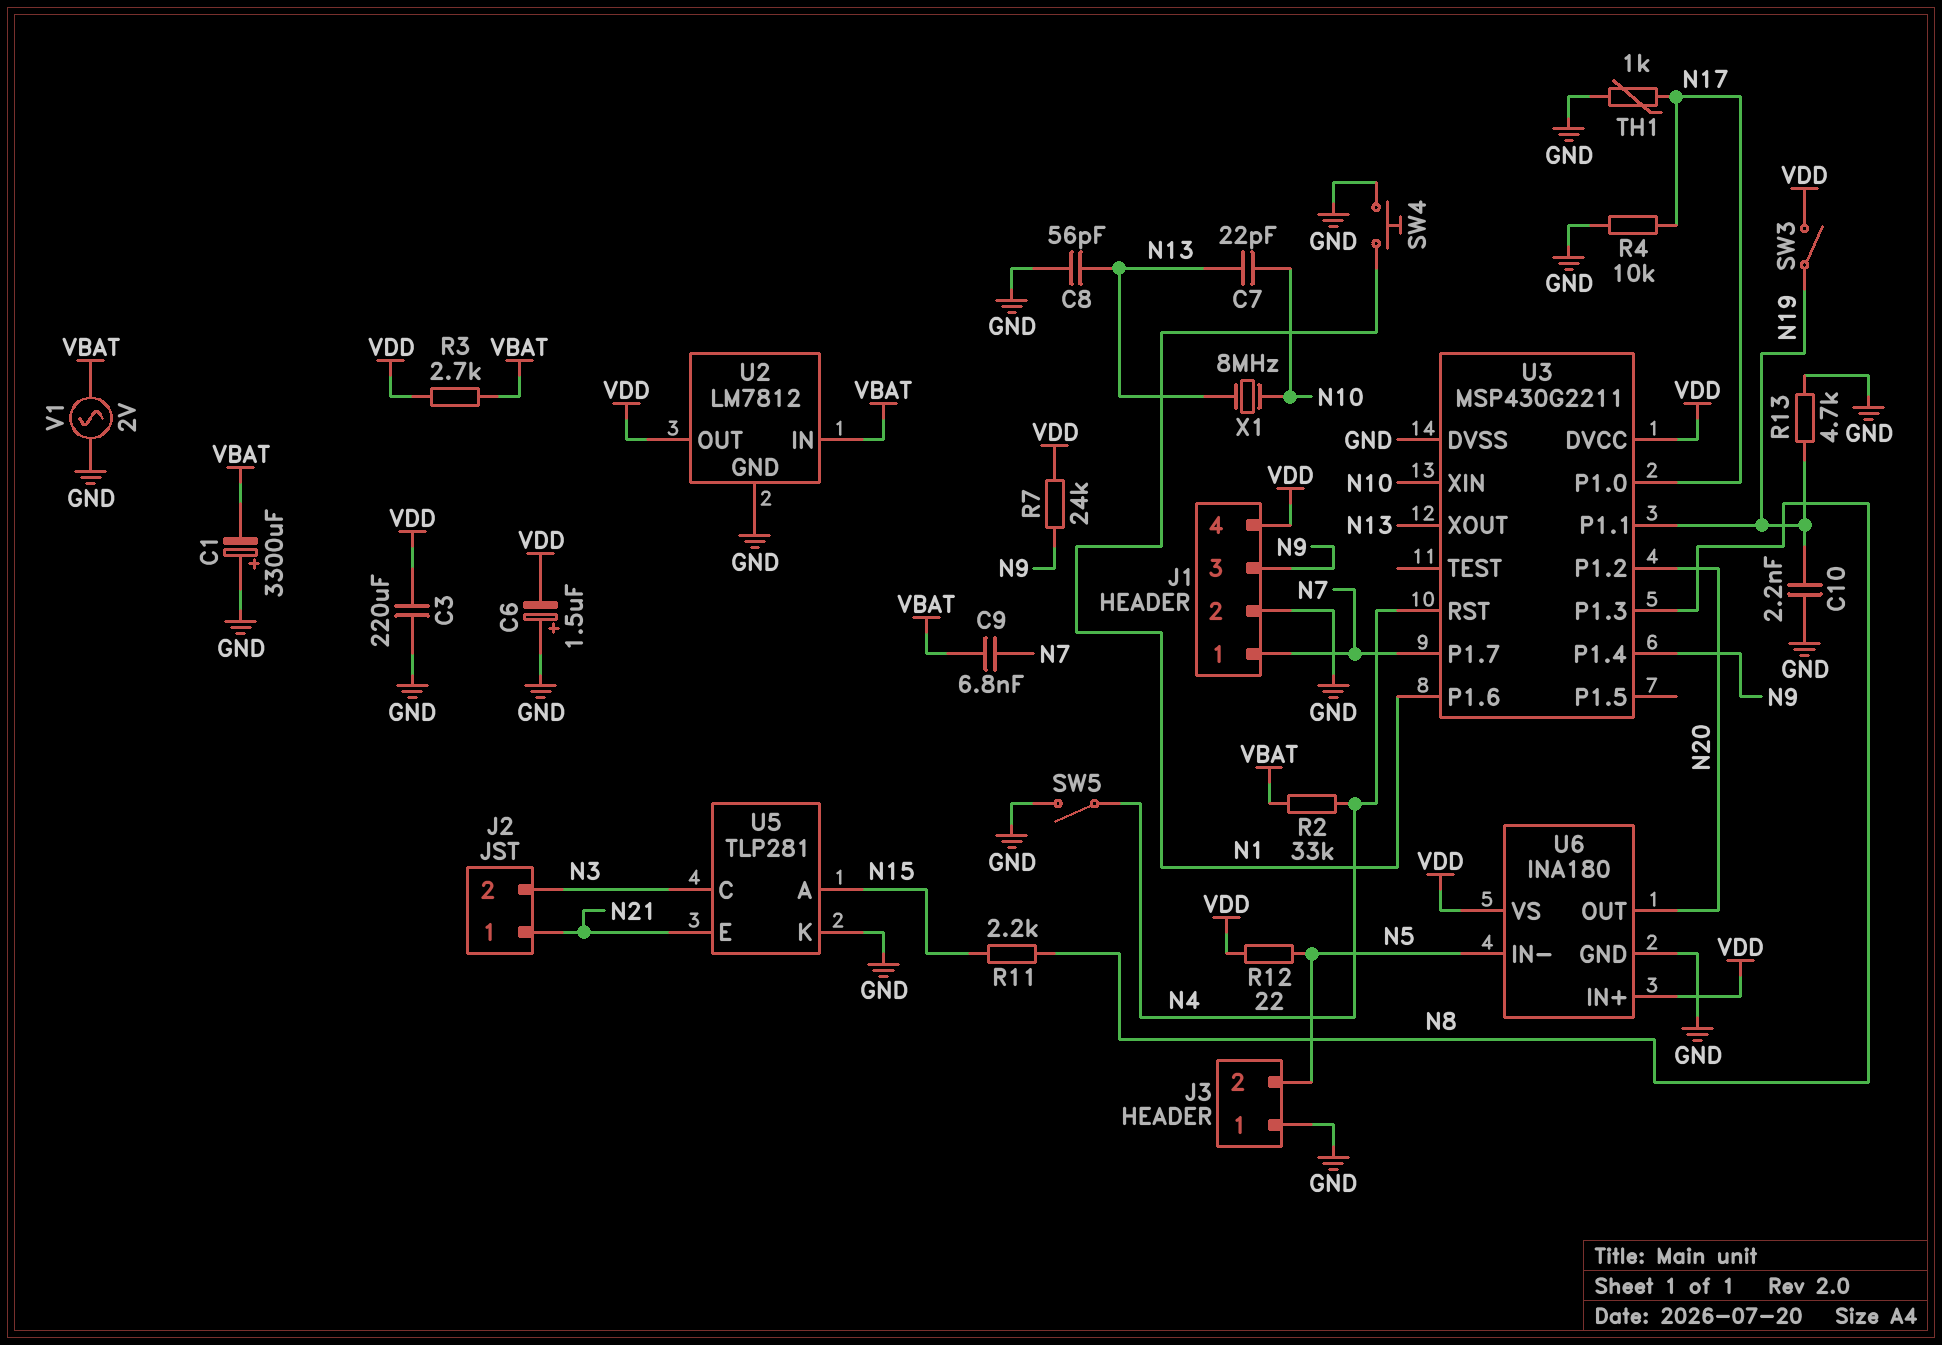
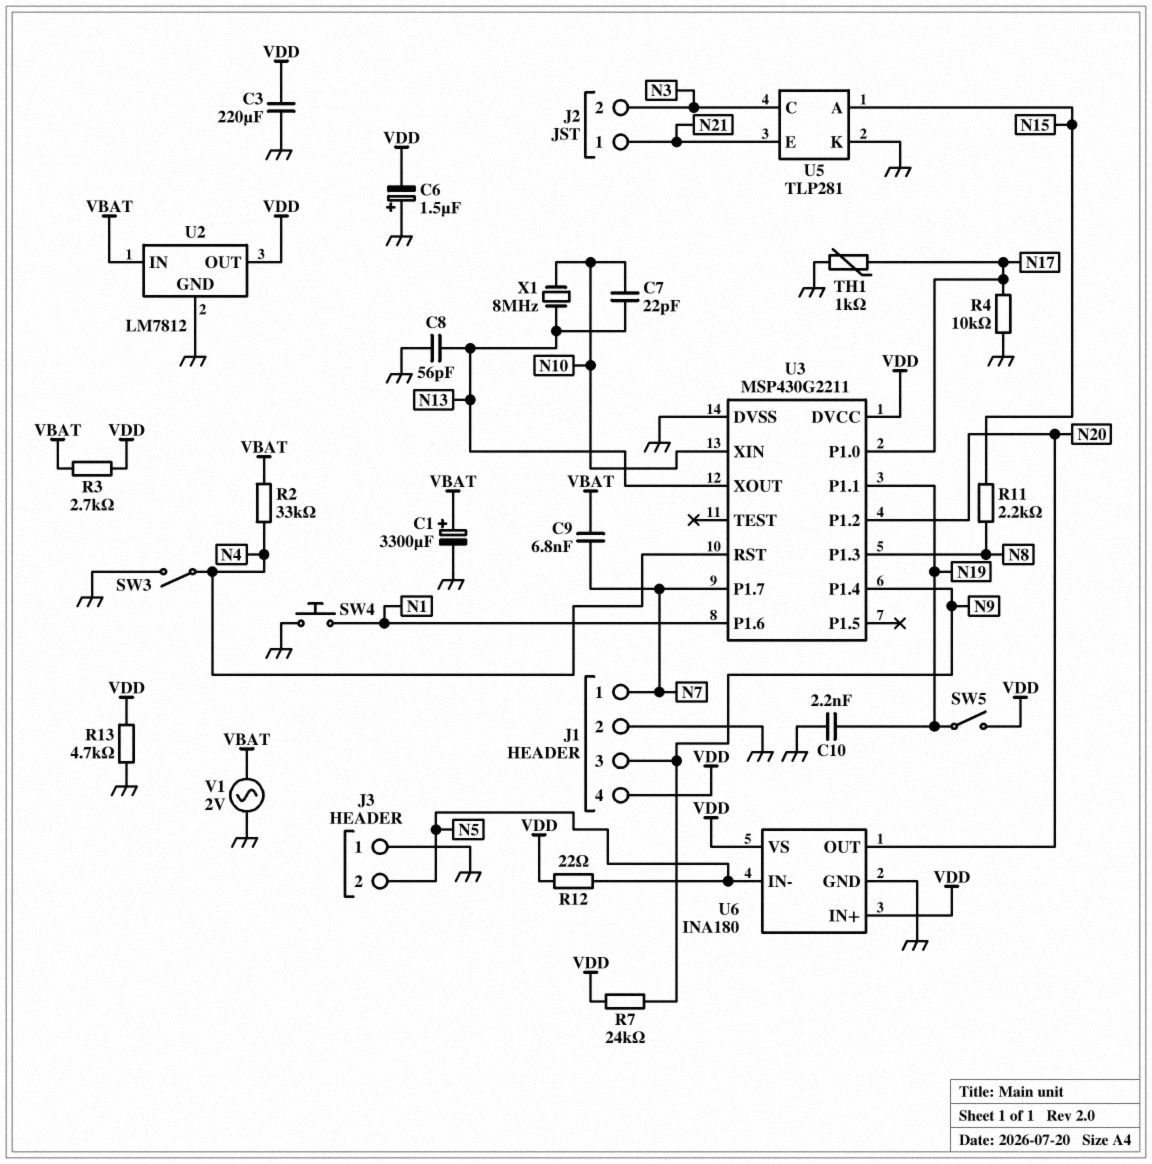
C1: 3300uF (plus GND, minus VBAT) -> 3300uF (plus VBAT, minus GND)
R13: 4.7k (GND, N19) -> 4.7k (GND, VDD)
SW3: switch (N19, VDD) -> switch (GND, N4)
SW5: switch (GND, N4) -> switch (N19, VDD)

